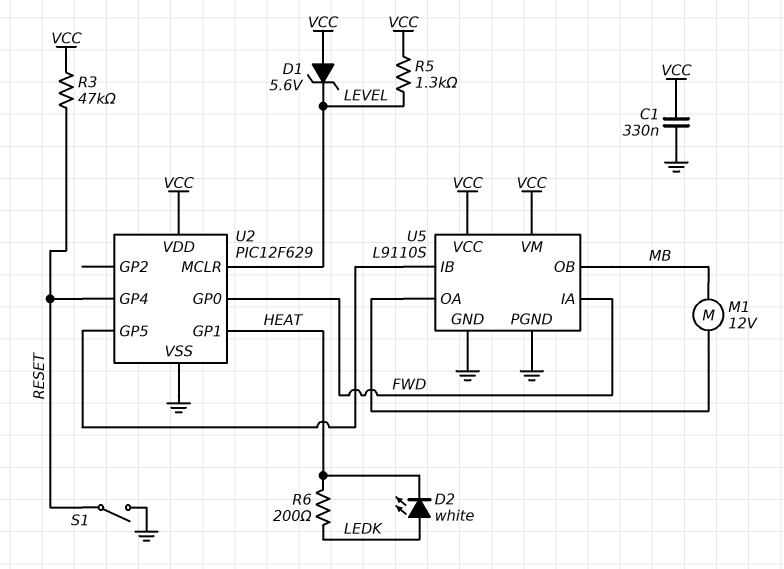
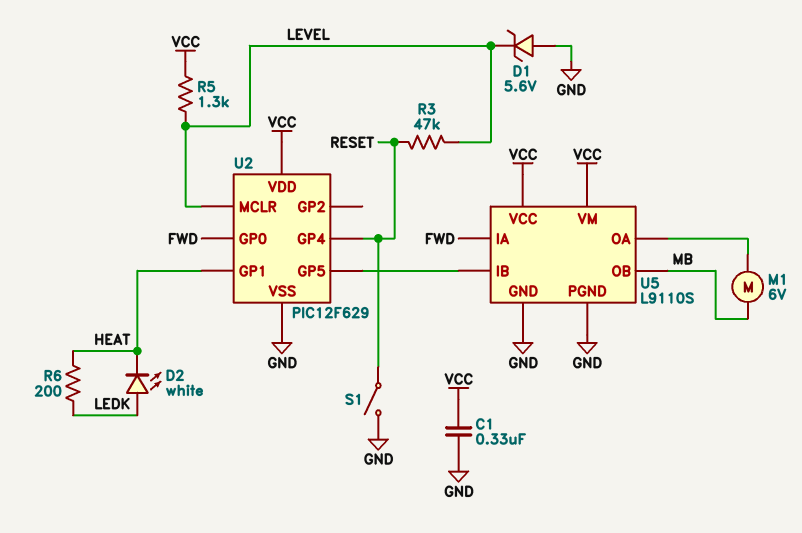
D1: zener 5.6V (A VCC, K LEVEL) -> zener 5.6V (A GND, K LEVEL)
M1: motor 12V (MB, U5/OA) -> motor 6V (MB, U5/OA)
R3: 47k (RESET, VCC) -> 47k (LEVEL, RESET)

